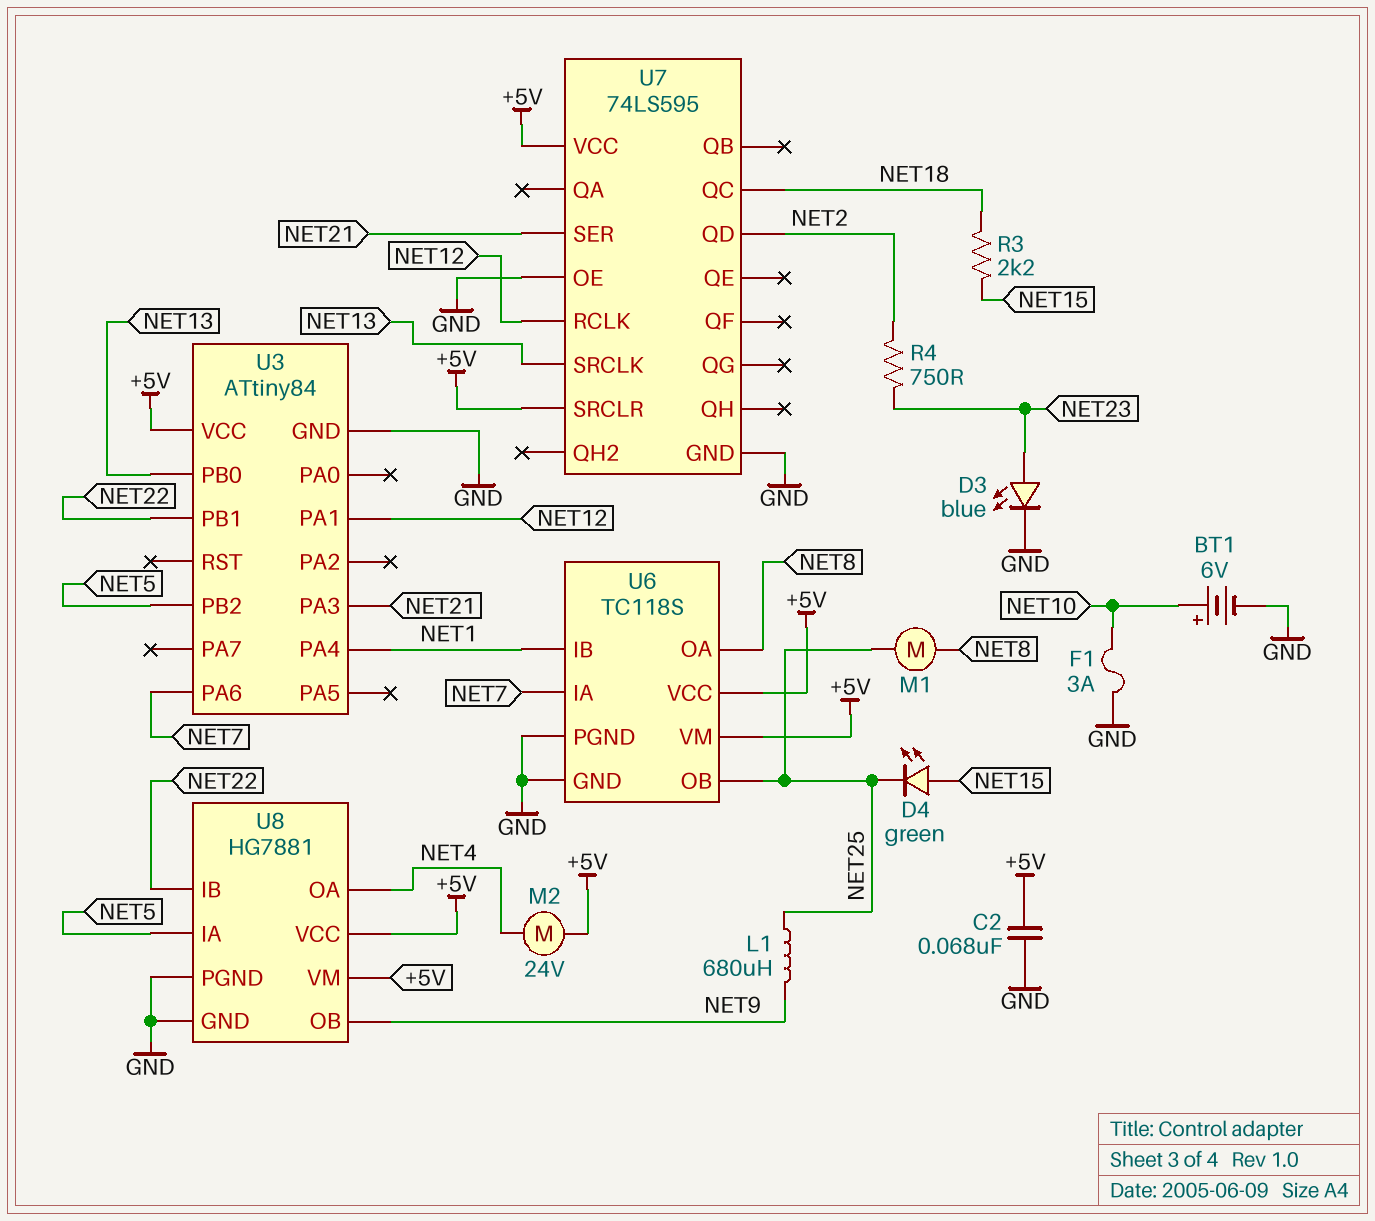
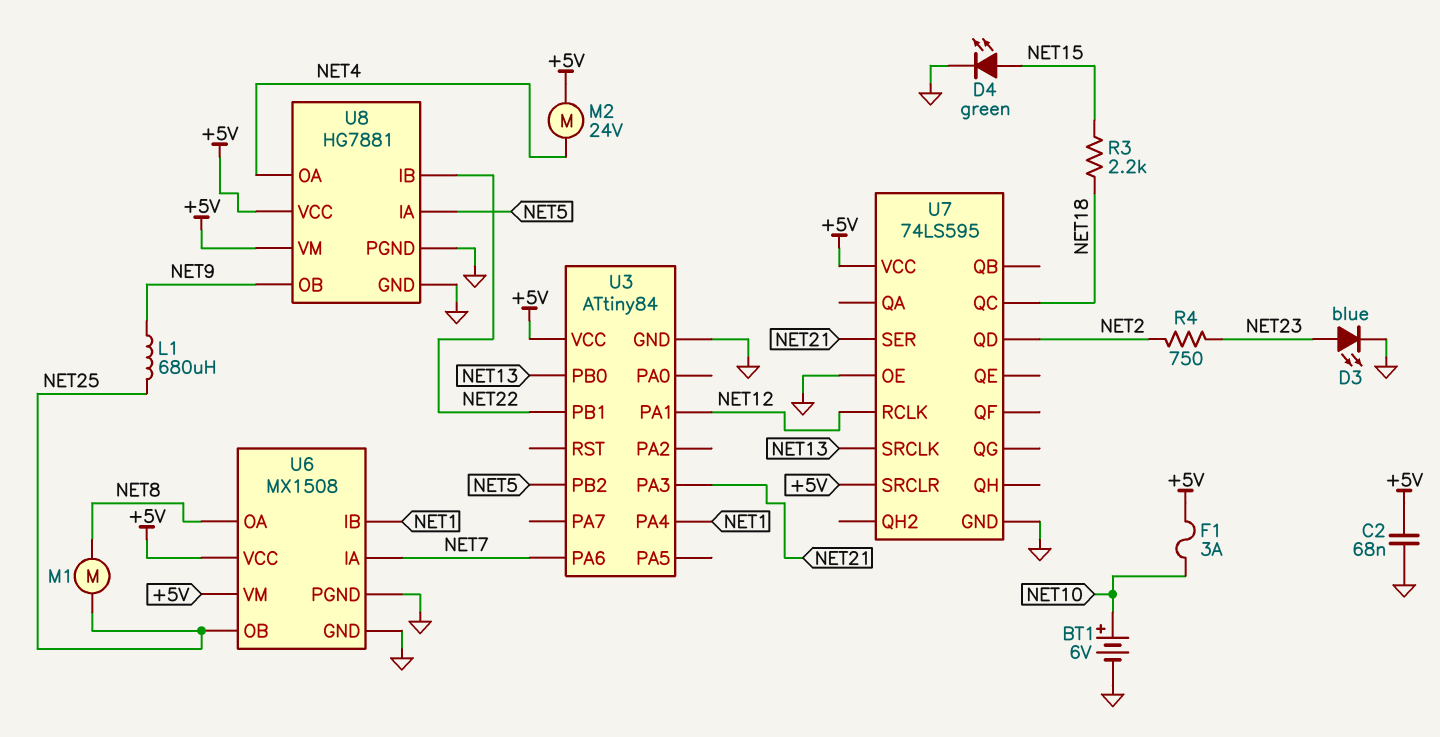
D4: LED green (A NET15, K NET25) -> LED green (A NET15, K GND)
F1: 3A (GND, NET10) -> 3A (+5V, NET10)
U6: TC118S -> MX1508

